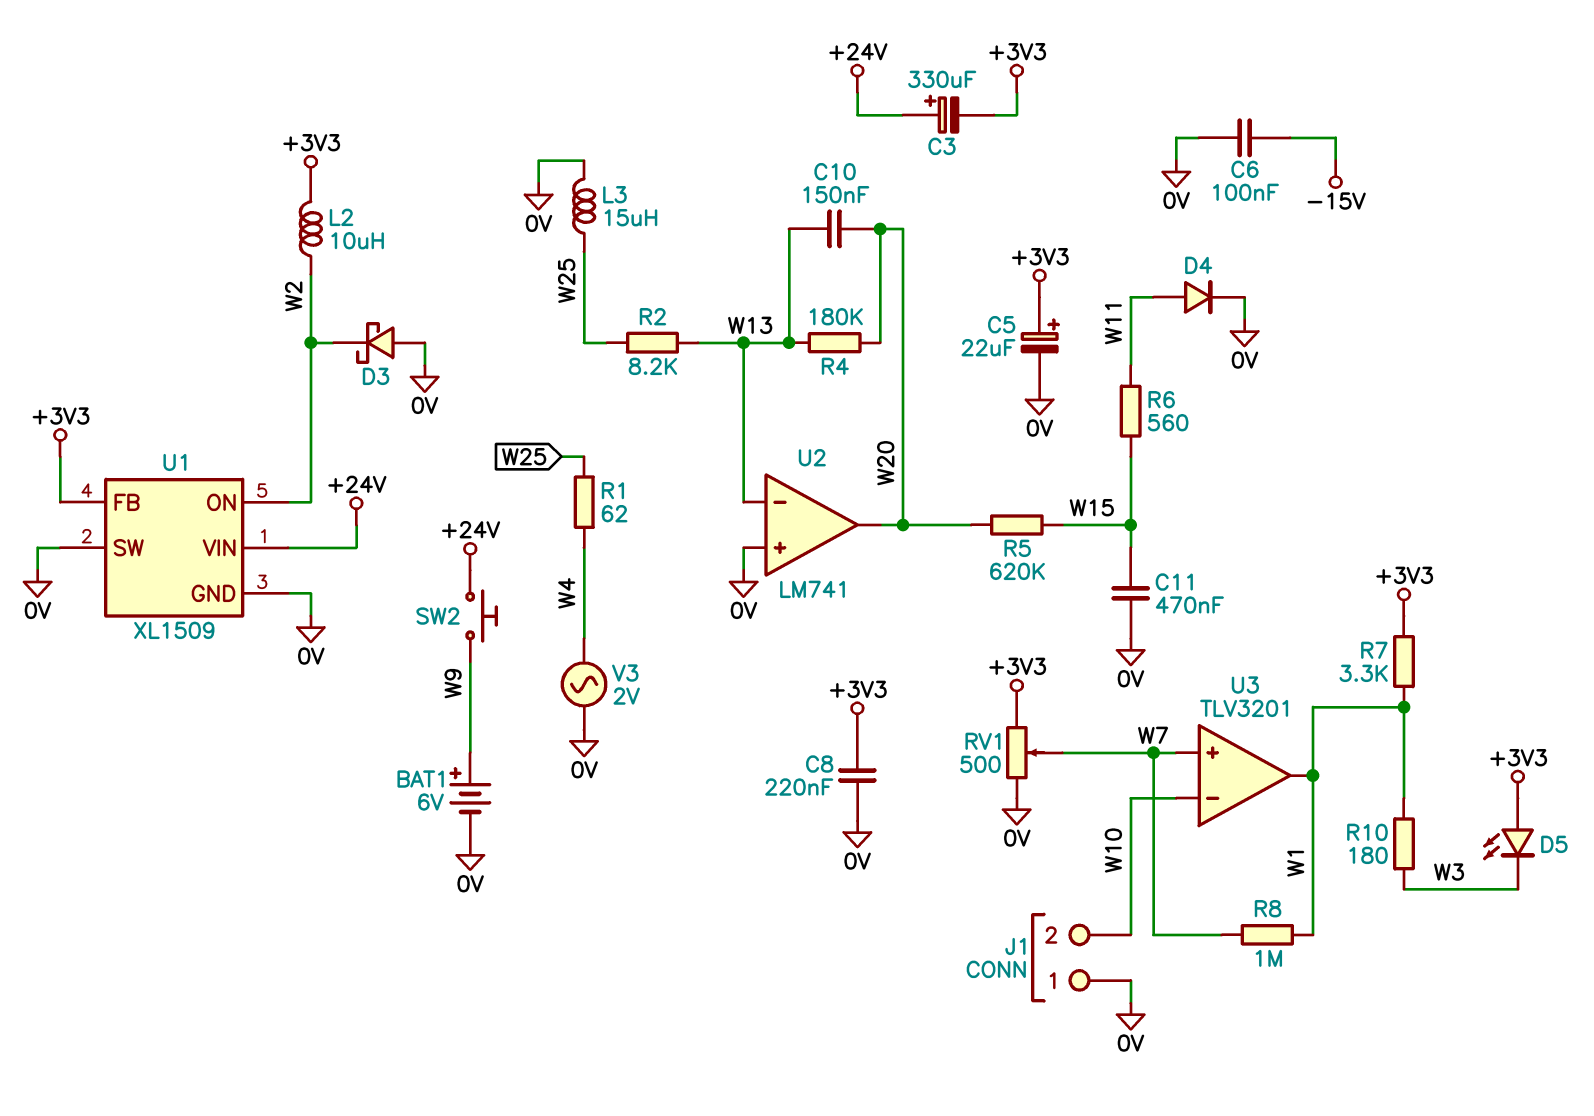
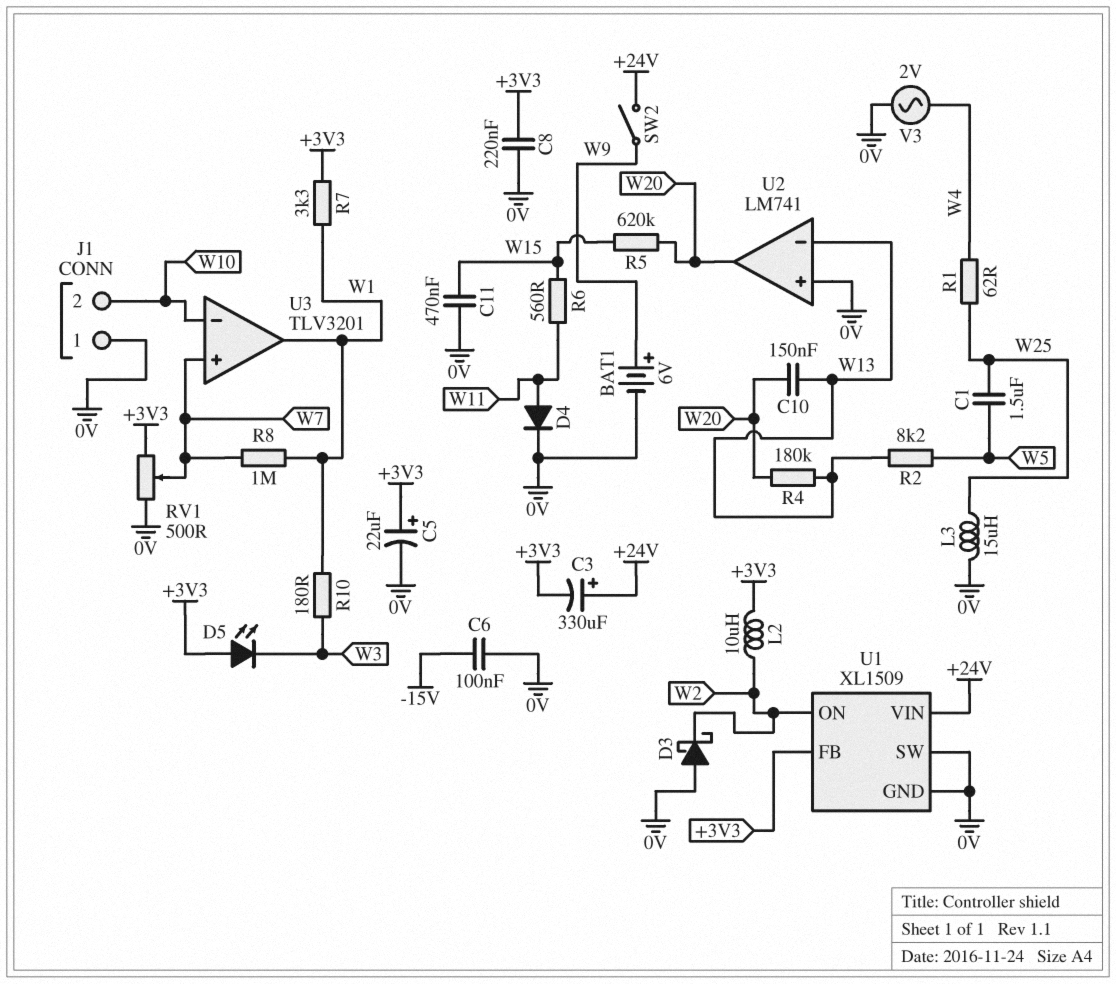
C1: none -> 1.5uF (W5, W25)
R2: 8.2k (W13, W25) -> 8.2k (W5, W13)
SW2: button (+24V, W9) -> switch (+24V, W9)

